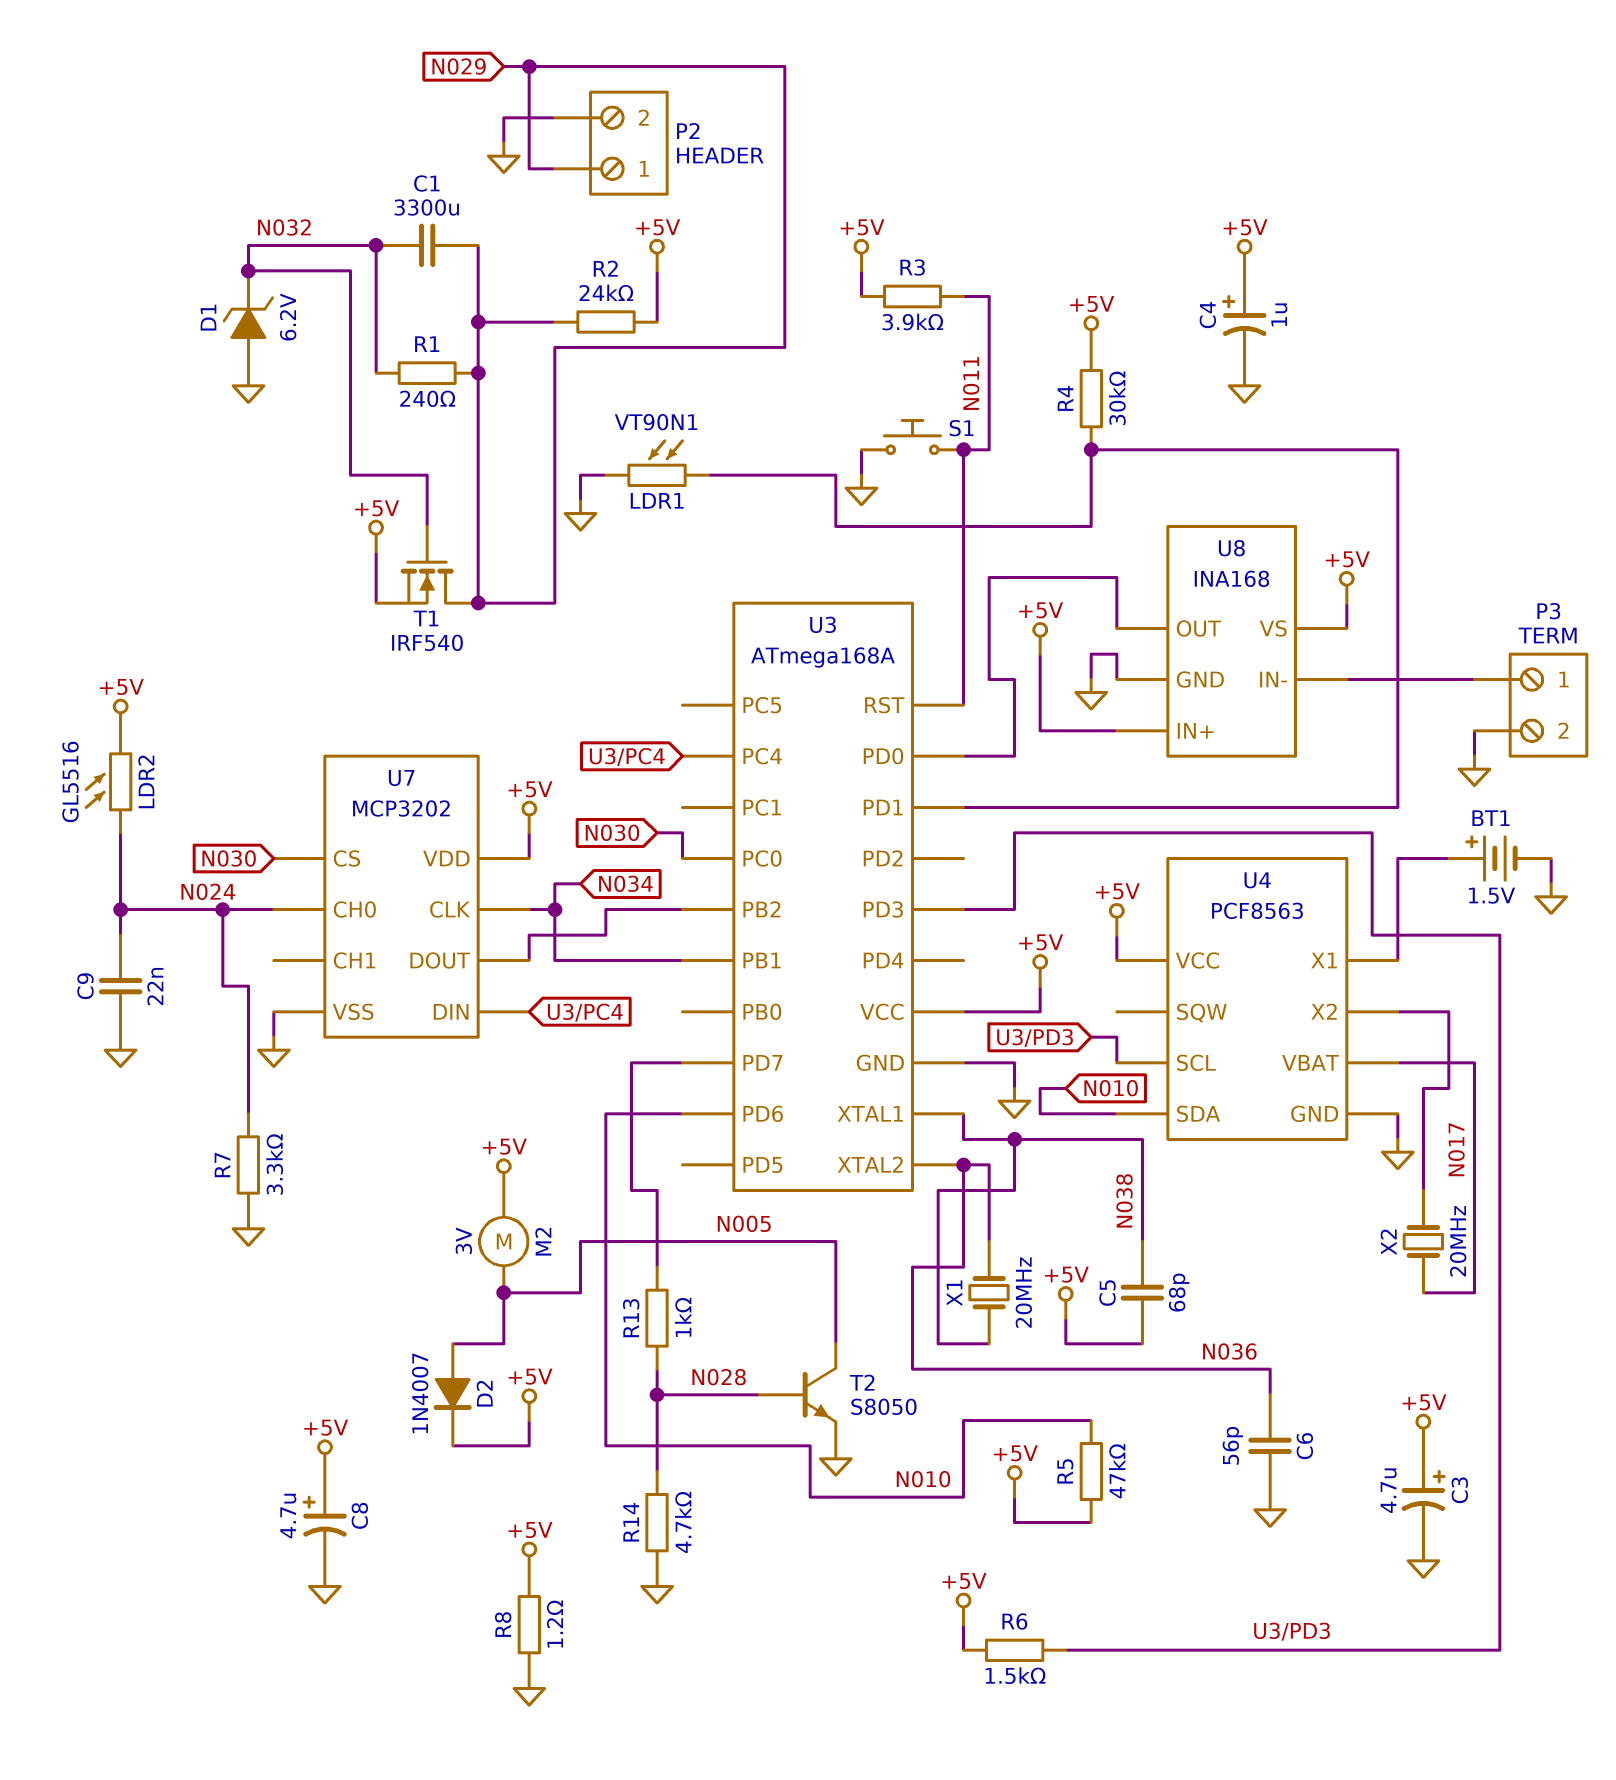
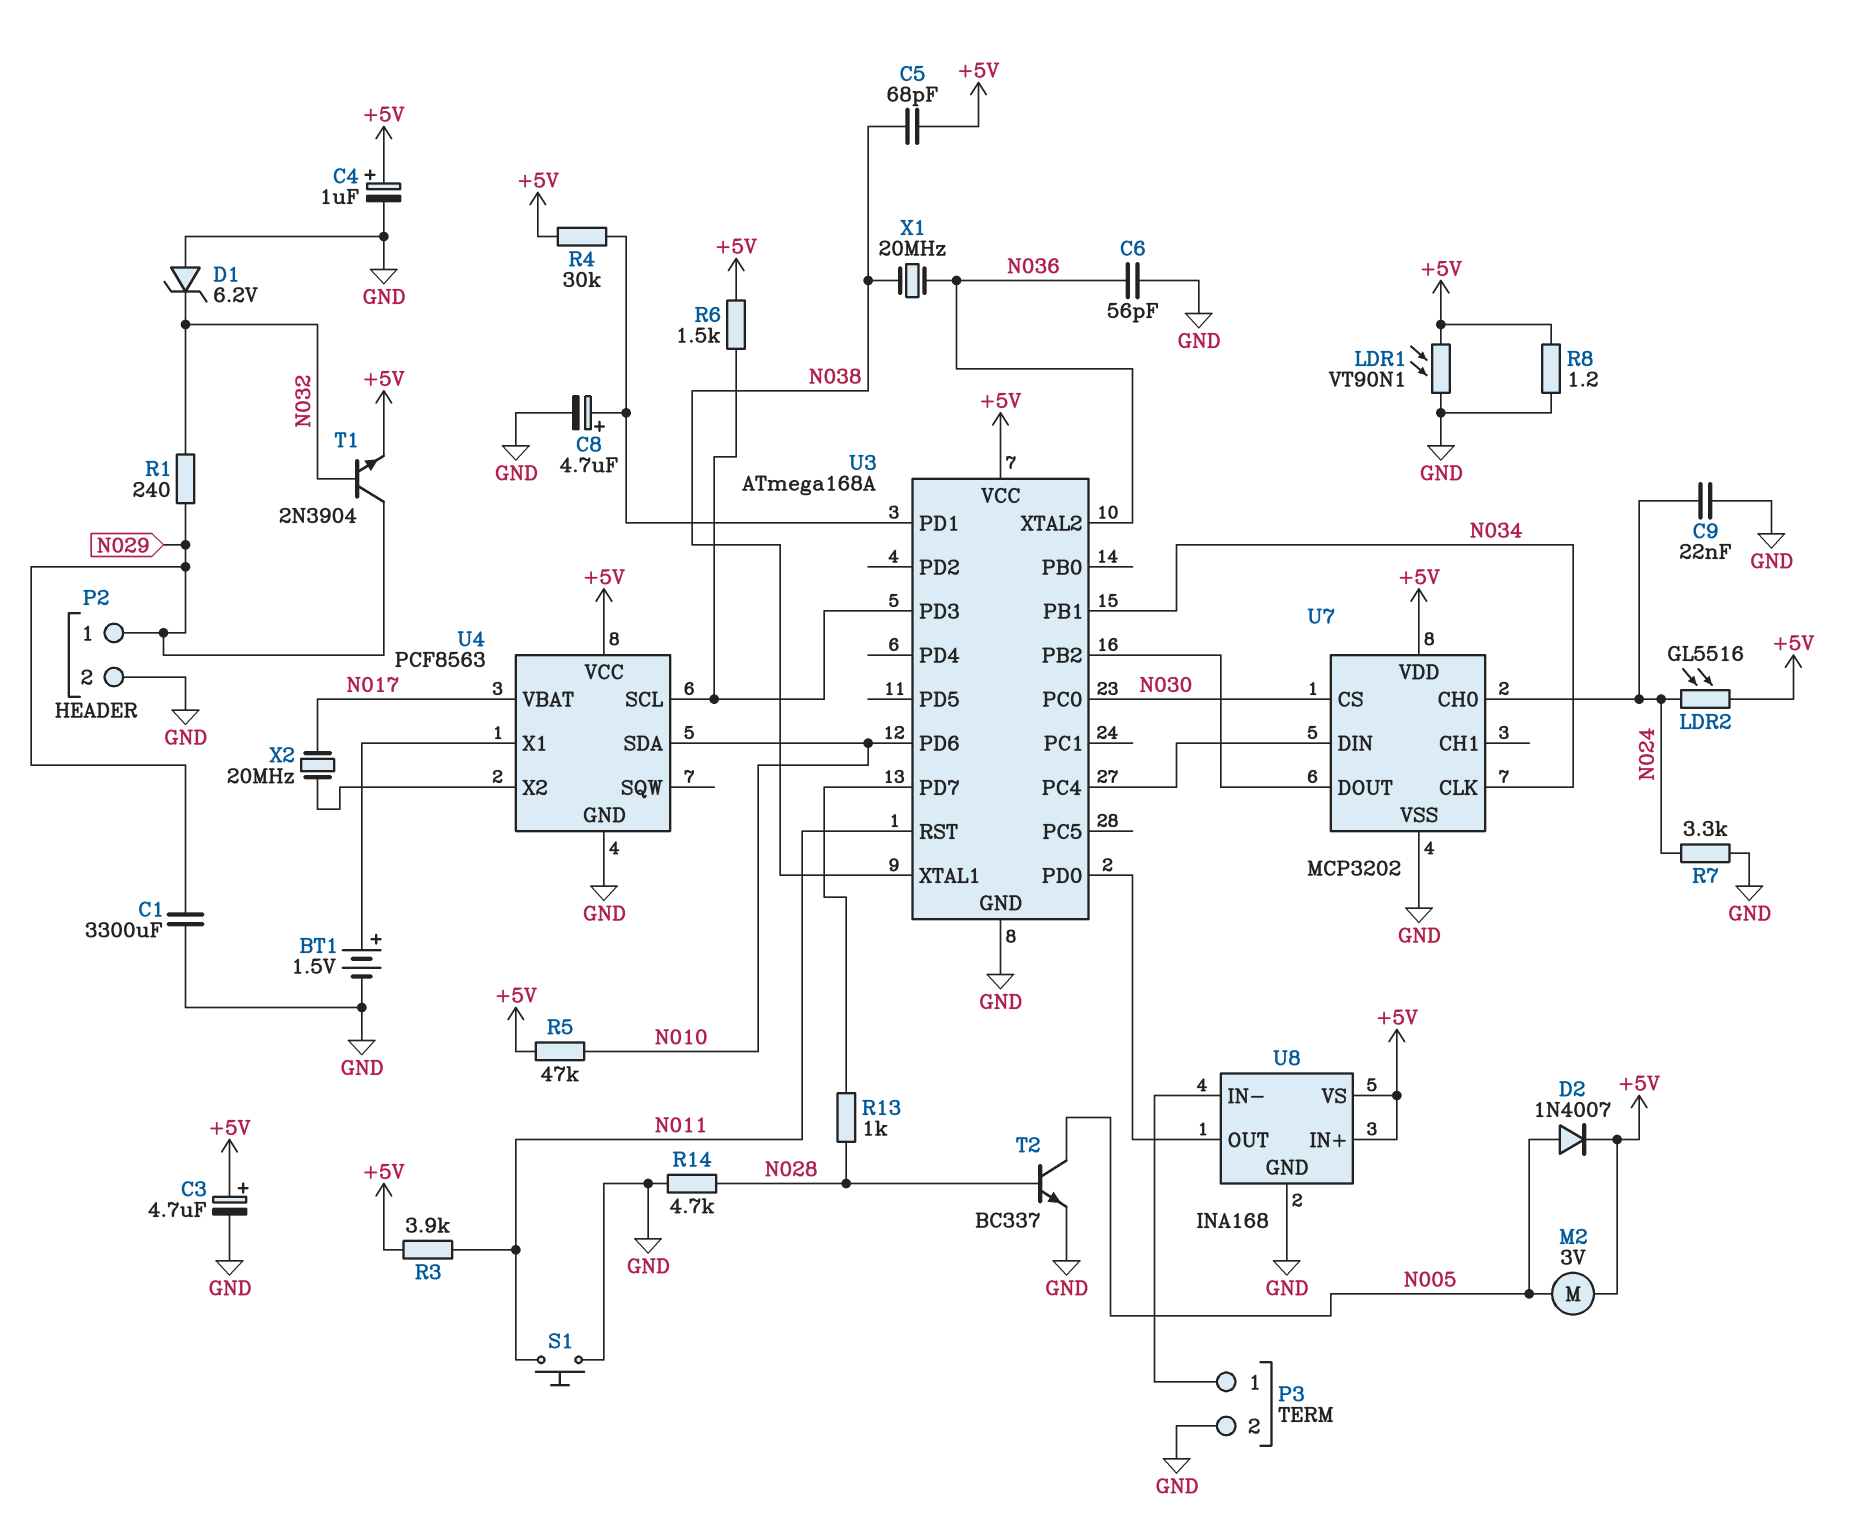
C1: 3300uF (N029, N032) -> 3300uF (GND, N029)
C8: 4.7uF (plus +5V, minus GND) -> 4.7uF (plus U3/PD1, minus GND)
LDR1: VT90N1 (GND, U3/PD1) -> VT90N1 (+5V, GND)
R2: 24k (+5V, N029) -> none
T1: NMOS IRF540 (G N032, D N029, S +5V) -> NPN 2N3904 (B N032, C N029, E +5V)
T2: NPN S8050 (B N028, C N005, E GND) -> NPN BC337 (B N028, C N005, E GND)

